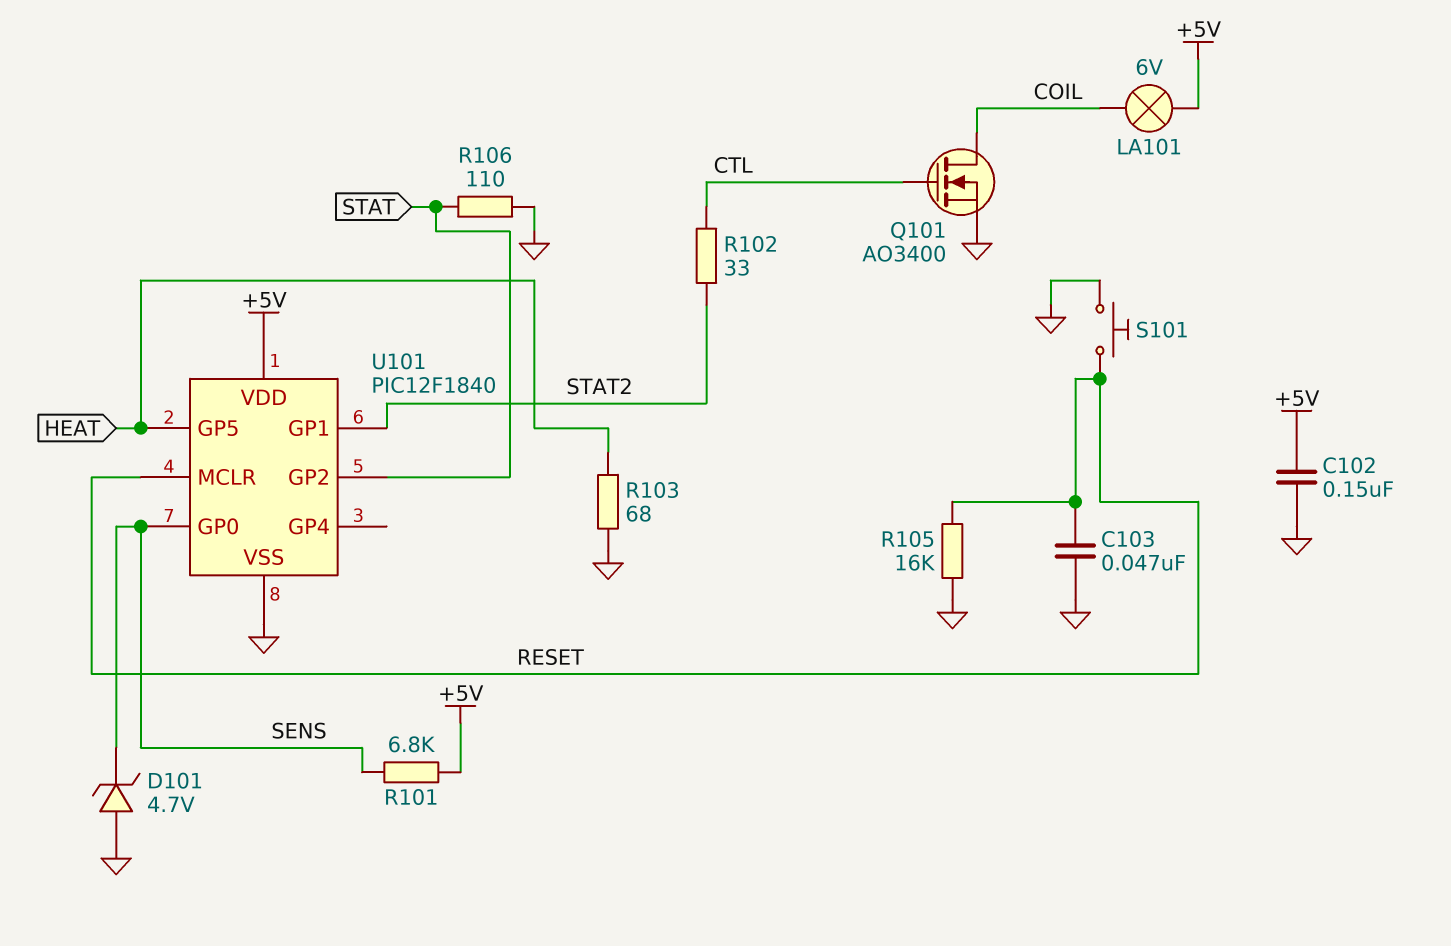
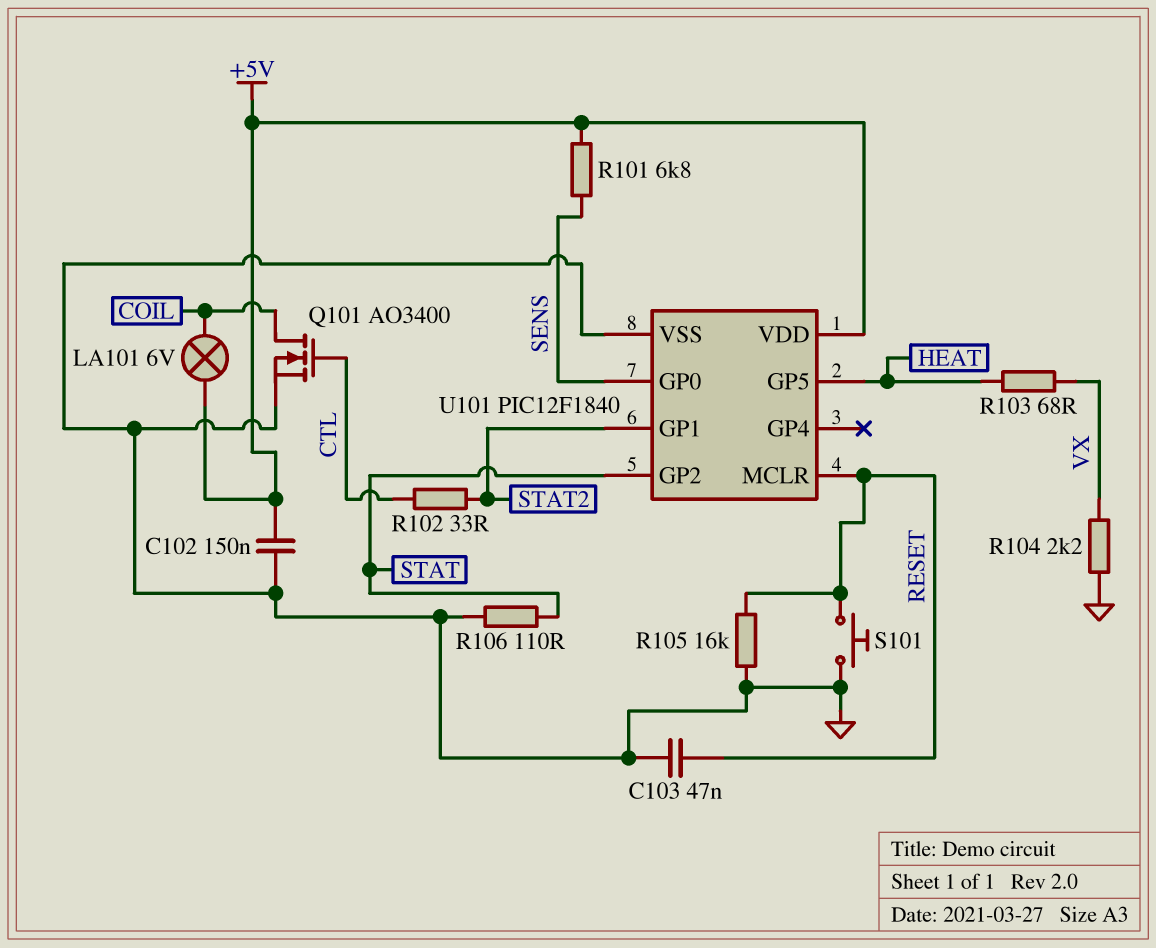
D101: zener 4.7V (A GND, K SENS) -> none
R103: 68 (GND, HEAT) -> 68 (HEAT, VX)
R104: none -> 2.2k (GND, VX)

